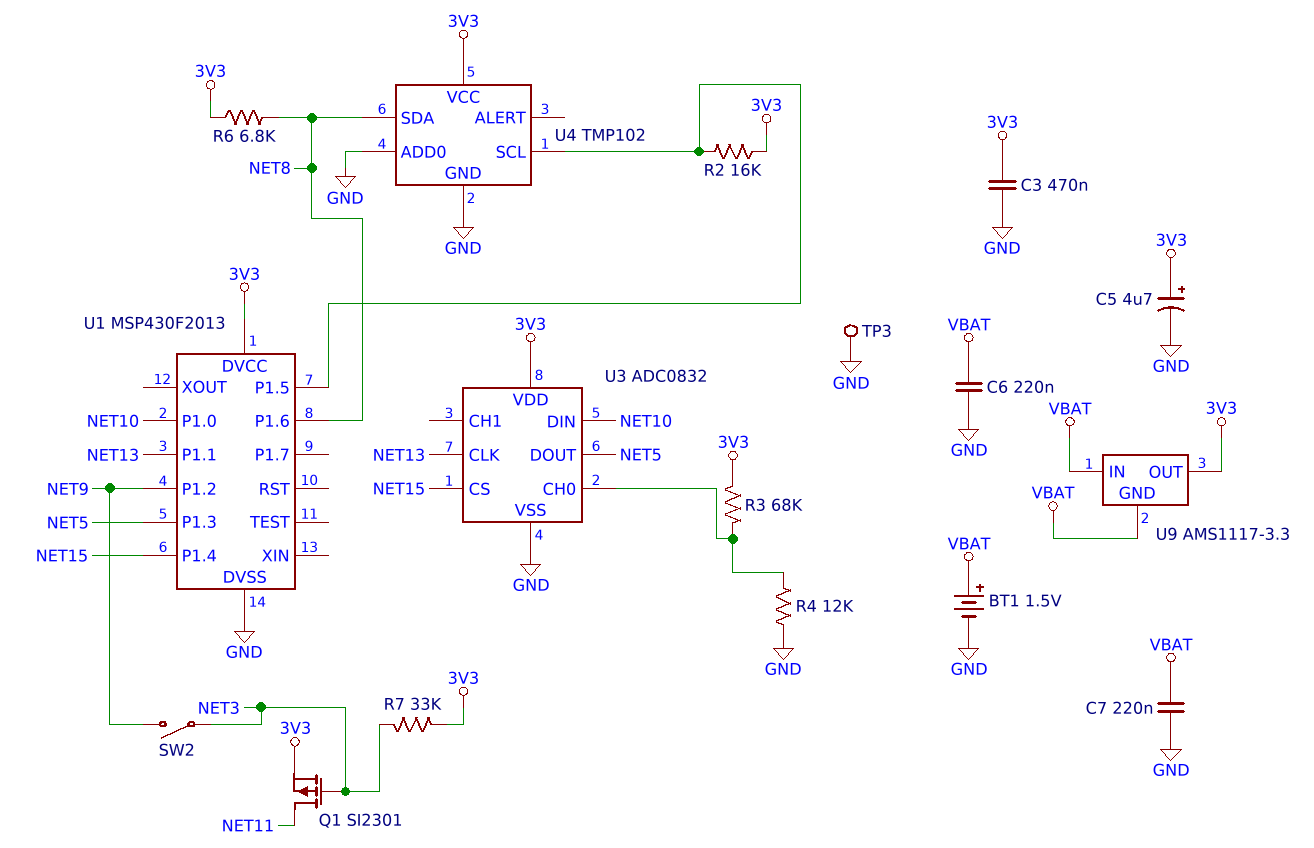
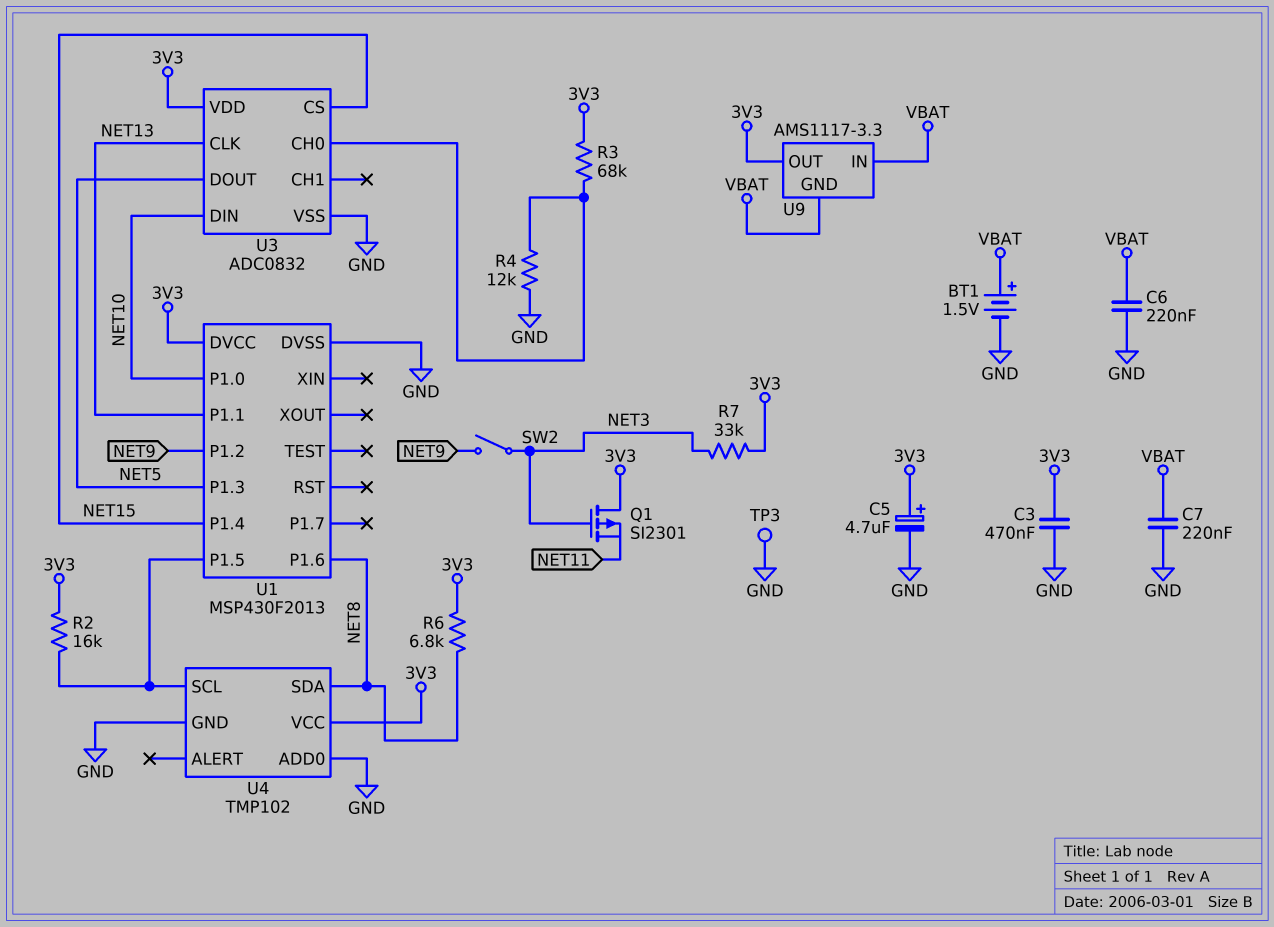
Q1: PMOS SI2301 (G NET3, D NET11, S 3V3) -> PMOS SI2301 (G NET3, D 3V3, S NET11)

